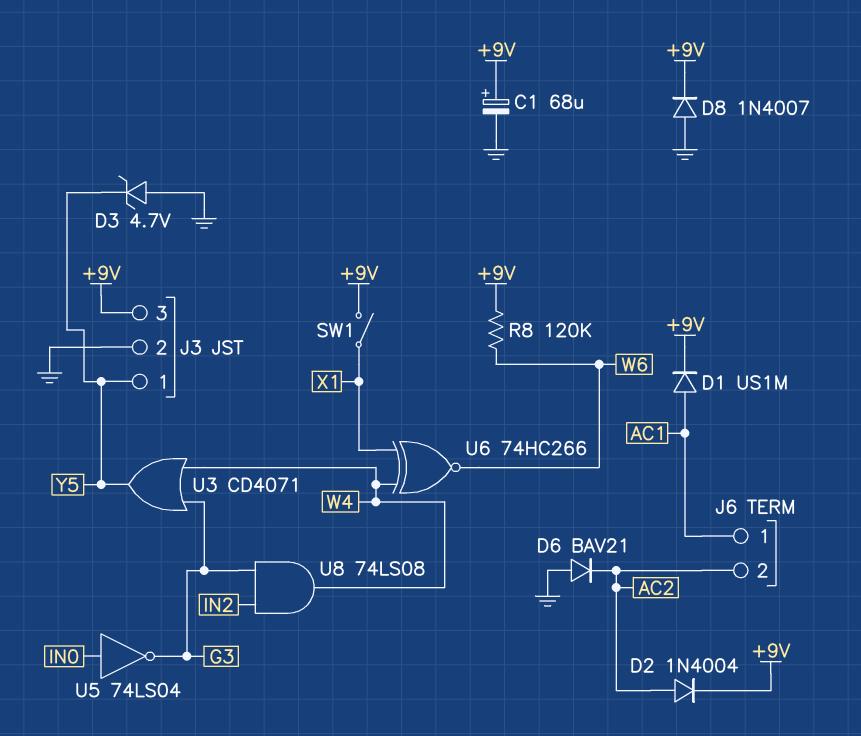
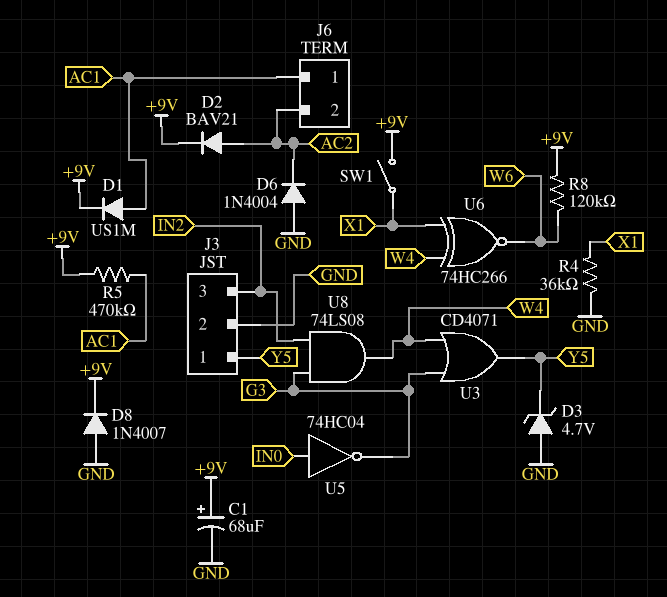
D2: diode 1N4004 (A AC2, K +9V) -> diode BAV21 (A AC2, K +9V)
D6: diode BAV21 (A GND, K AC2) -> diode 1N4004 (A GND, K AC2)
J3 pin 3: +9V -> IN2
R4: none -> 36k (GND, X1)
R5: none -> 470k (+9V, AC1)
U5: NOT 74LS04 (in IN0, out G3) -> NOT 74HC04 (in IN0, out G3)

